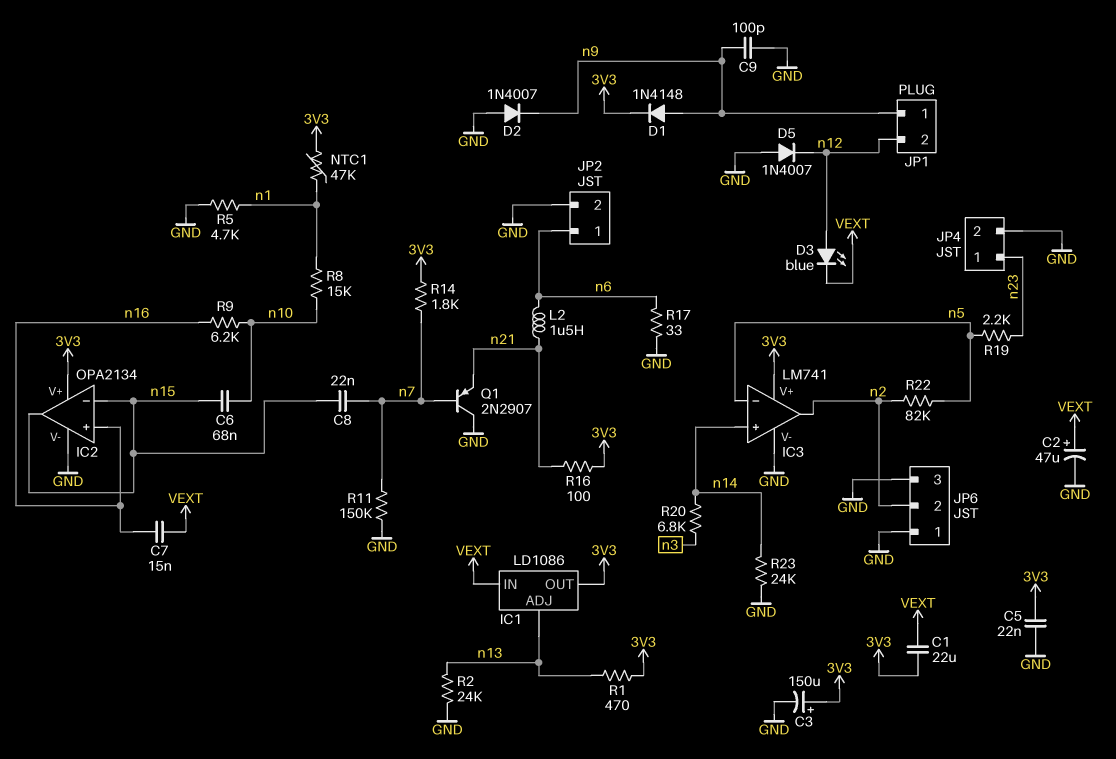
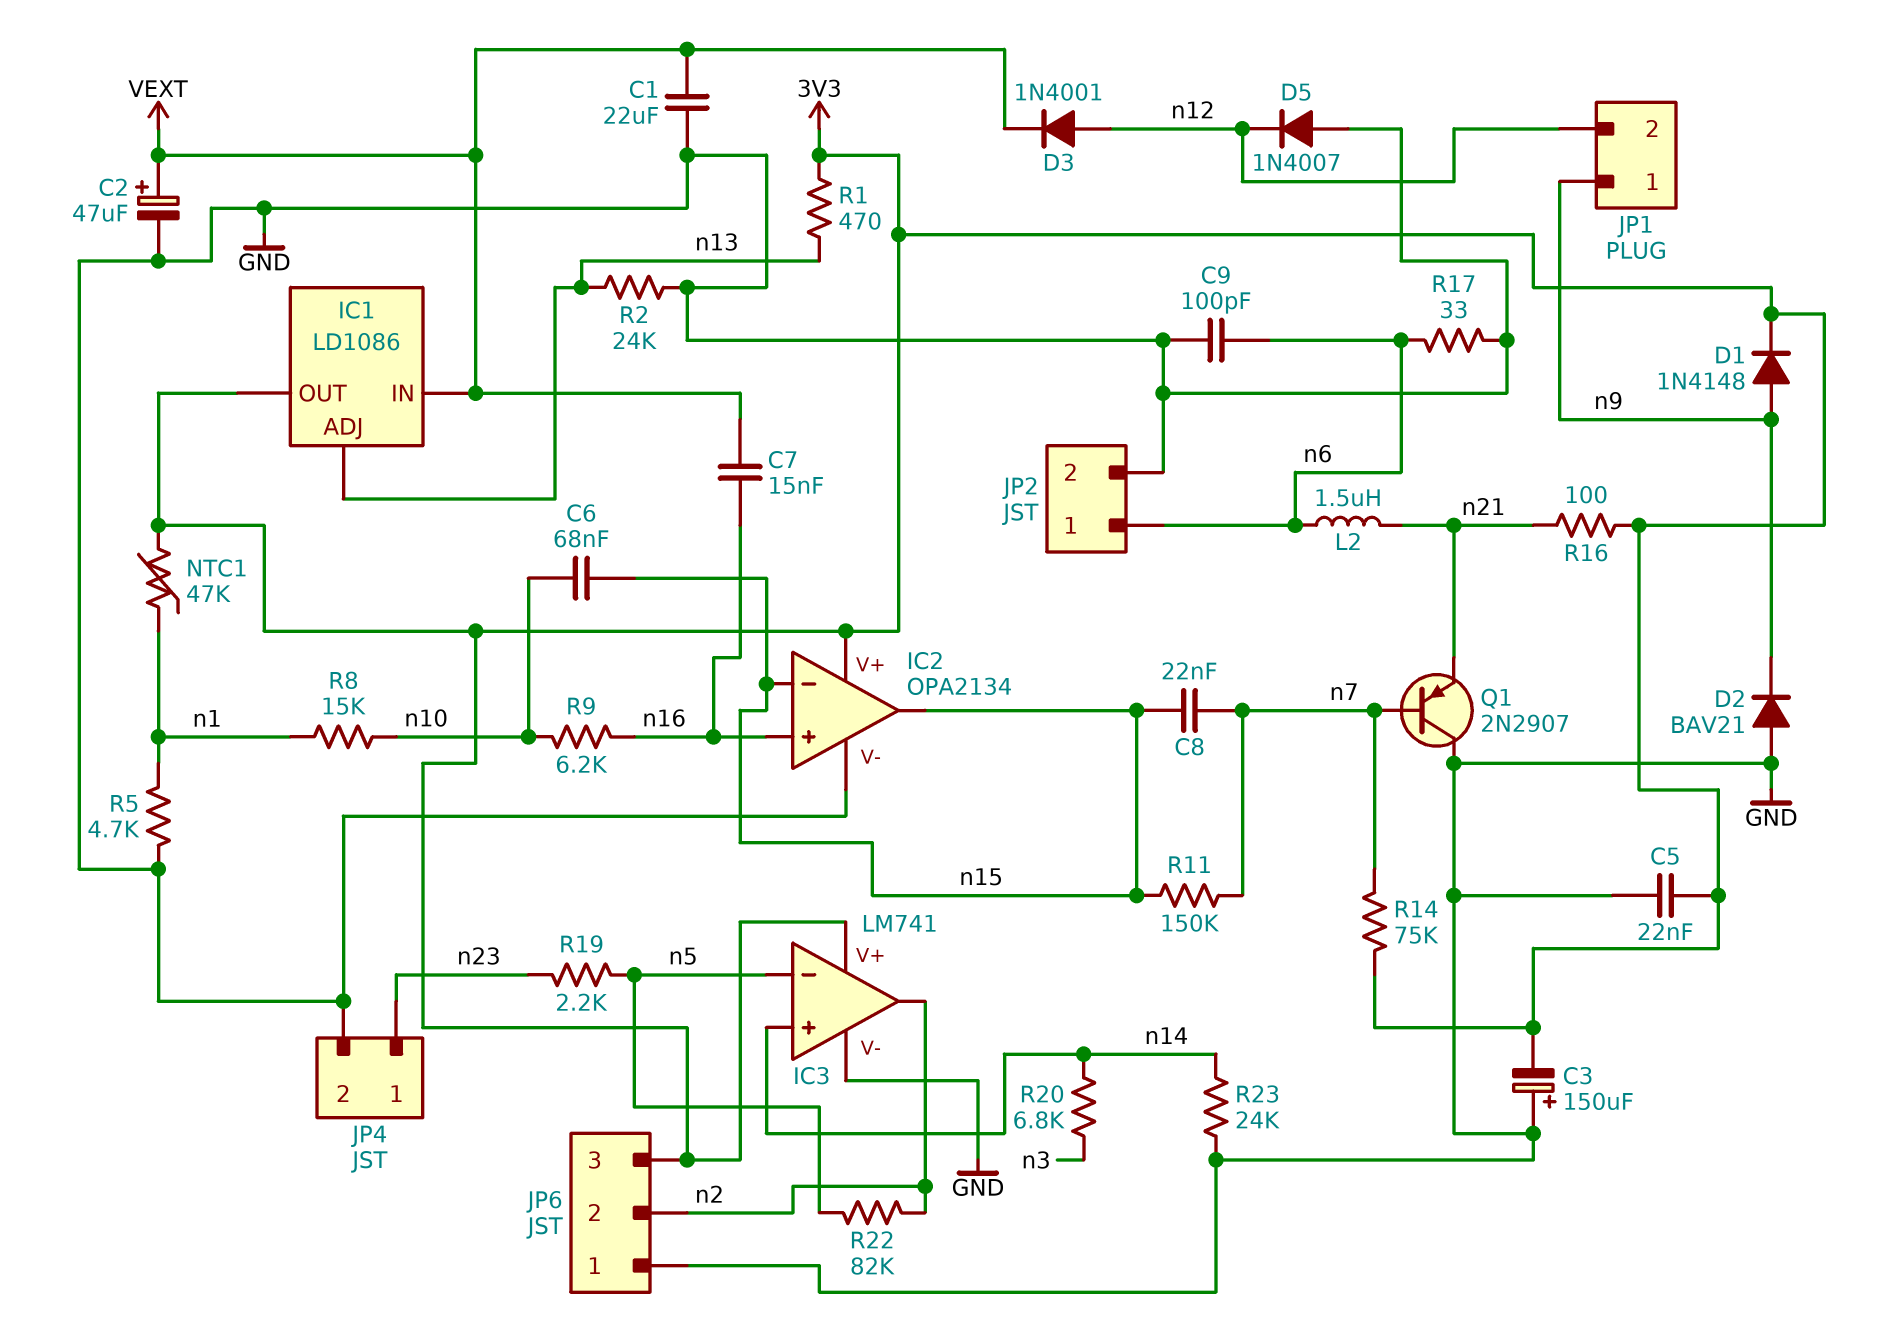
C1: 22uF (3V3, VEXT) -> 22uF (GND, VEXT)
C3: 150uF (plus 3V3, minus GND) -> 150uF (plus GND, minus 3V3)
C9: 100pF (GND, n9) -> 100pF (GND, n6)
D2: diode 1N4007 (A GND, K n9) -> diode BAV21 (A GND, K n9)
D3: LED blue (A n12, K VEXT) -> diode 1N4001 (A n12, K VEXT)
JP6 pin 3: GND -> 3V3
R11: 150k (GND, n7) -> 150k (n7, n15)
R14: 1.8k (3V3, n7) -> 75k (3V3, n7)

